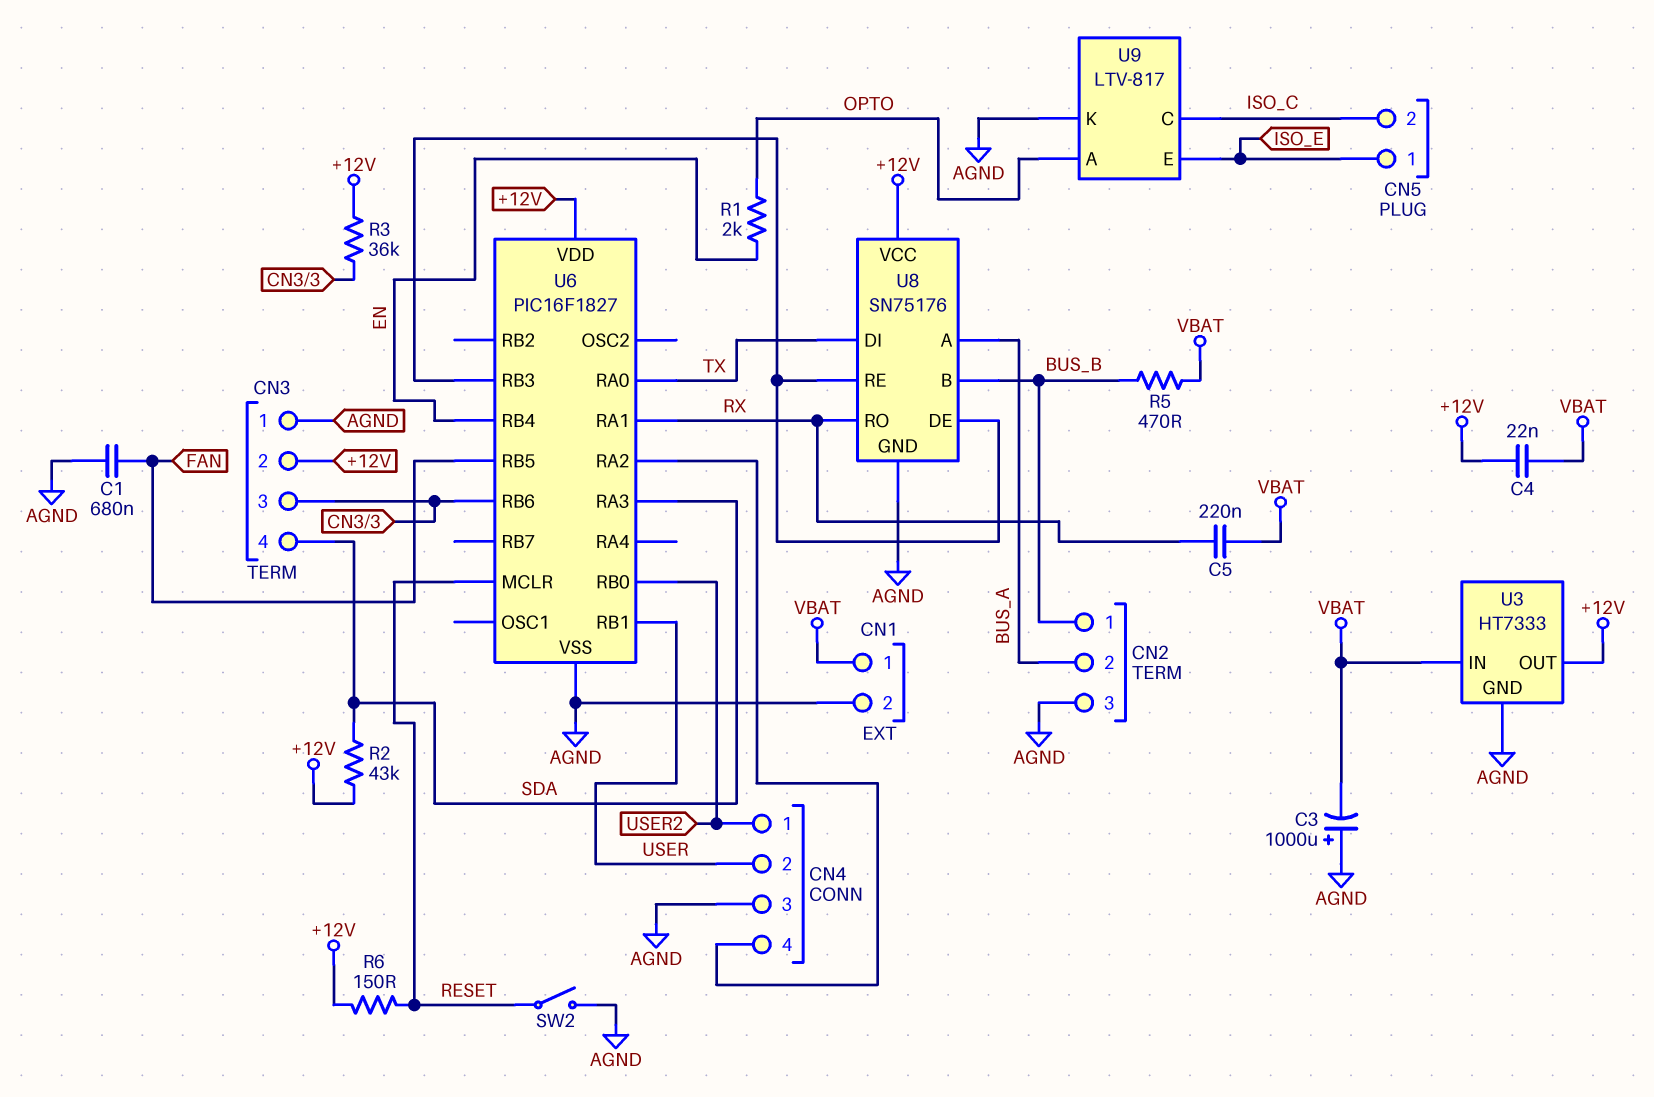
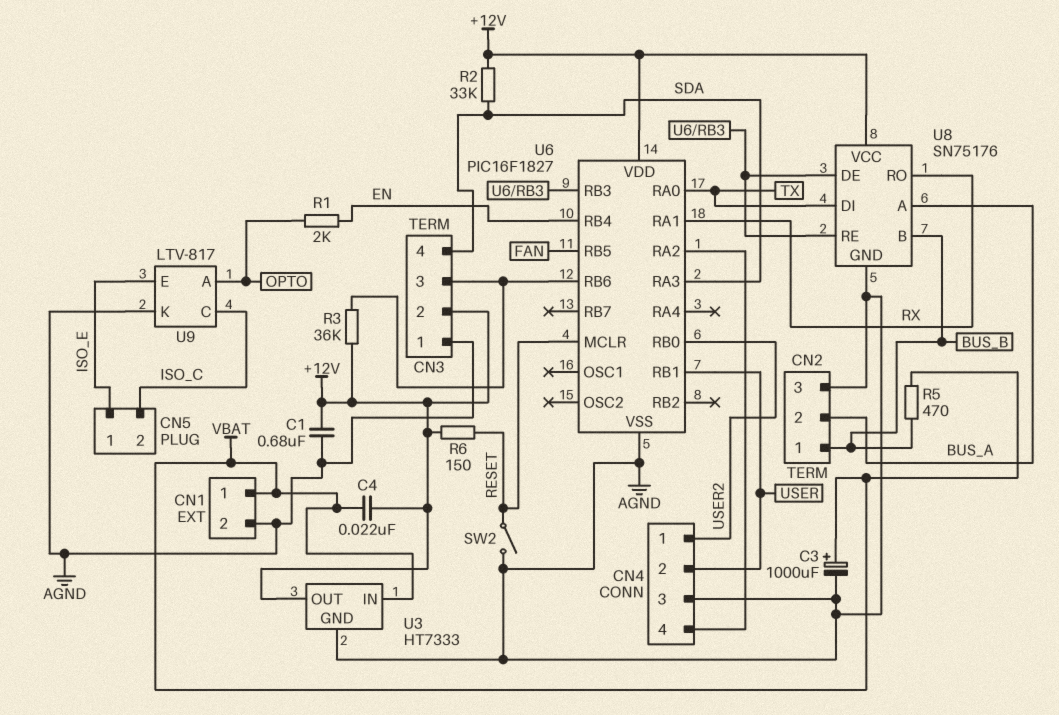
C1: 680nF (AGND, FAN) -> 680nF (+12V, AGND)
C3: 1000uF (plus AGND, minus VBAT) -> 1000uF (plus VBAT, minus AGND)
C5: 220nF (RX, VBAT) -> none
R2: 43k (+12V, SDA) -> 33k (+12V, SDA)

